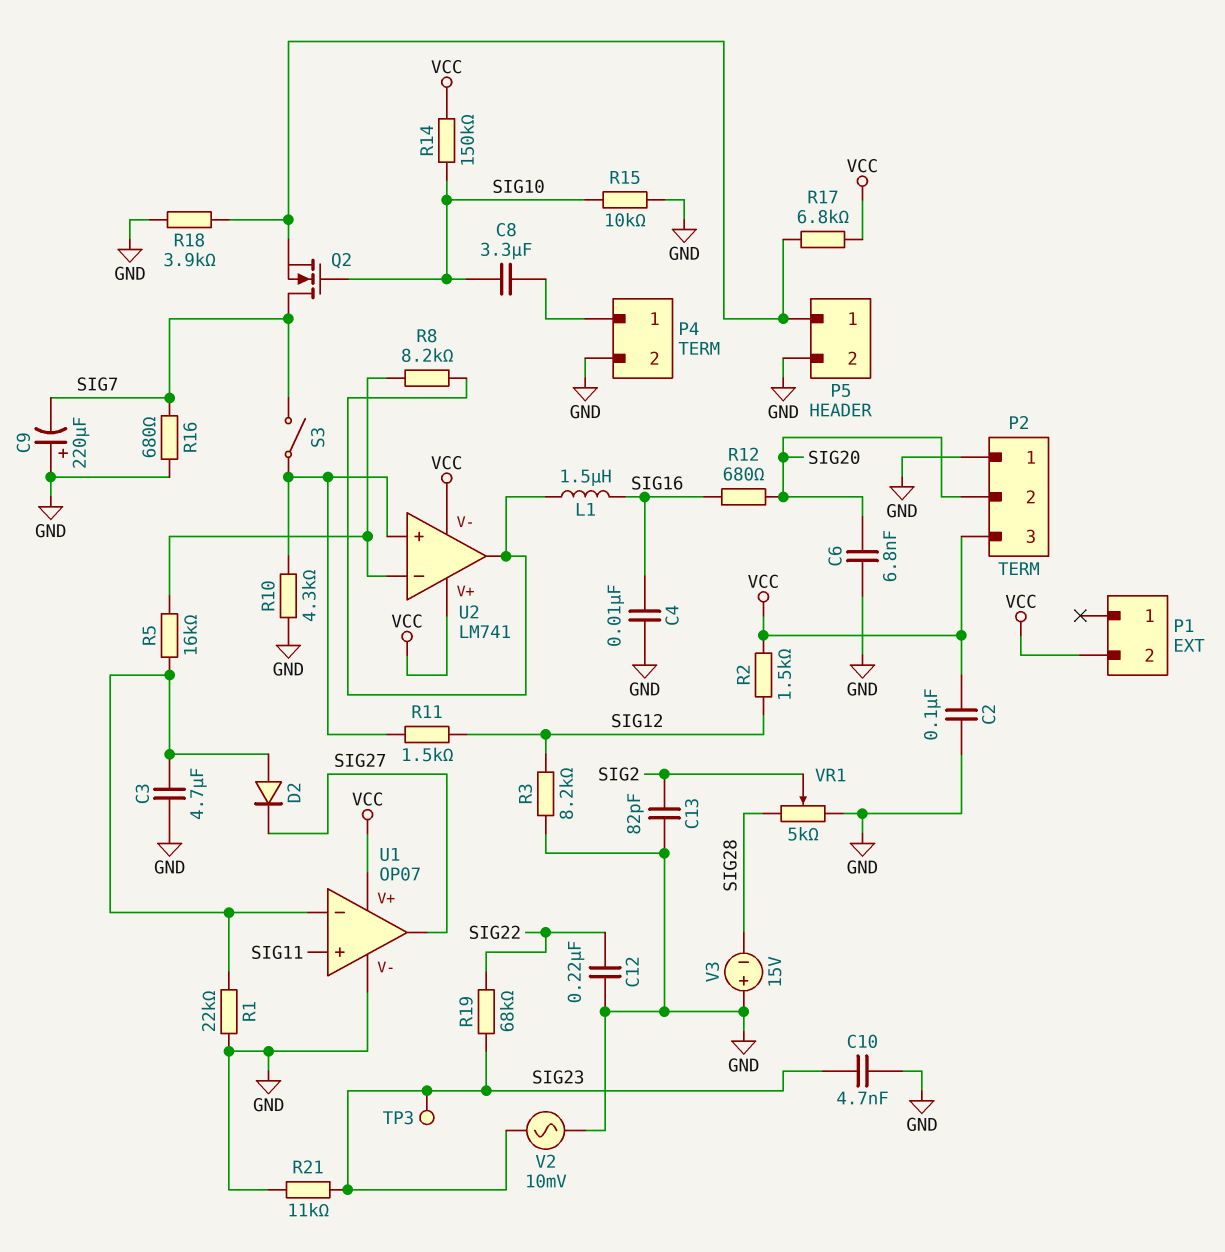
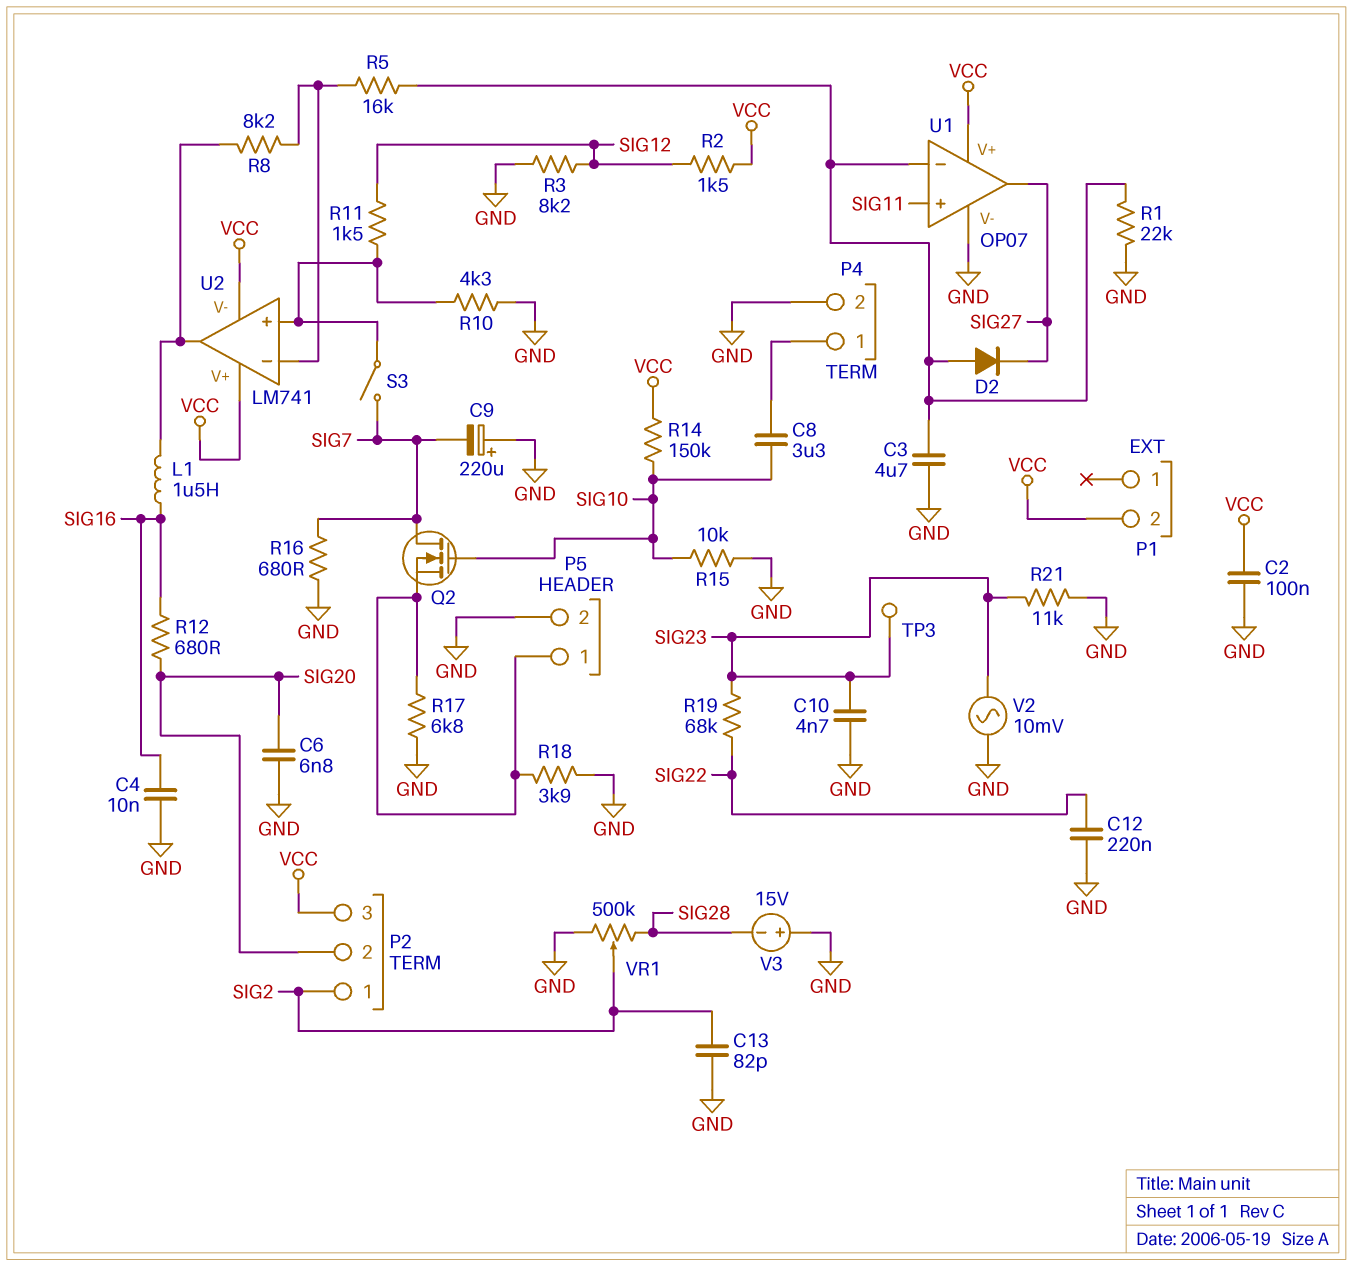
P2 pin 1: GND -> SIG2
R17: 6.8k (P5/1, VCC) -> 6.8k (GND, P5/1)
VR1: 5k (GND, SIG28, wiper SIG2) -> 500k (GND, SIG28, wiper SIG2)

